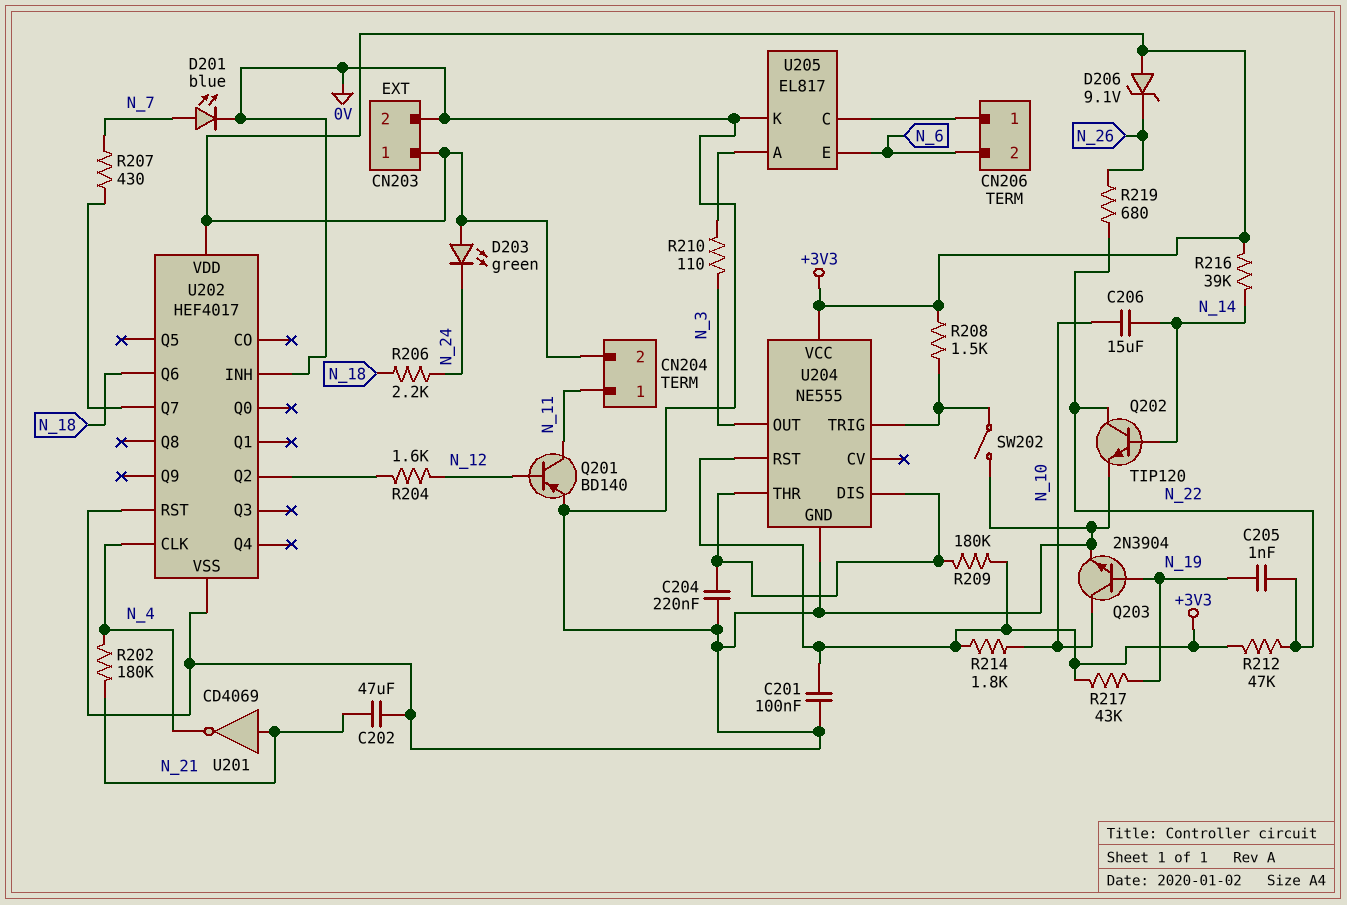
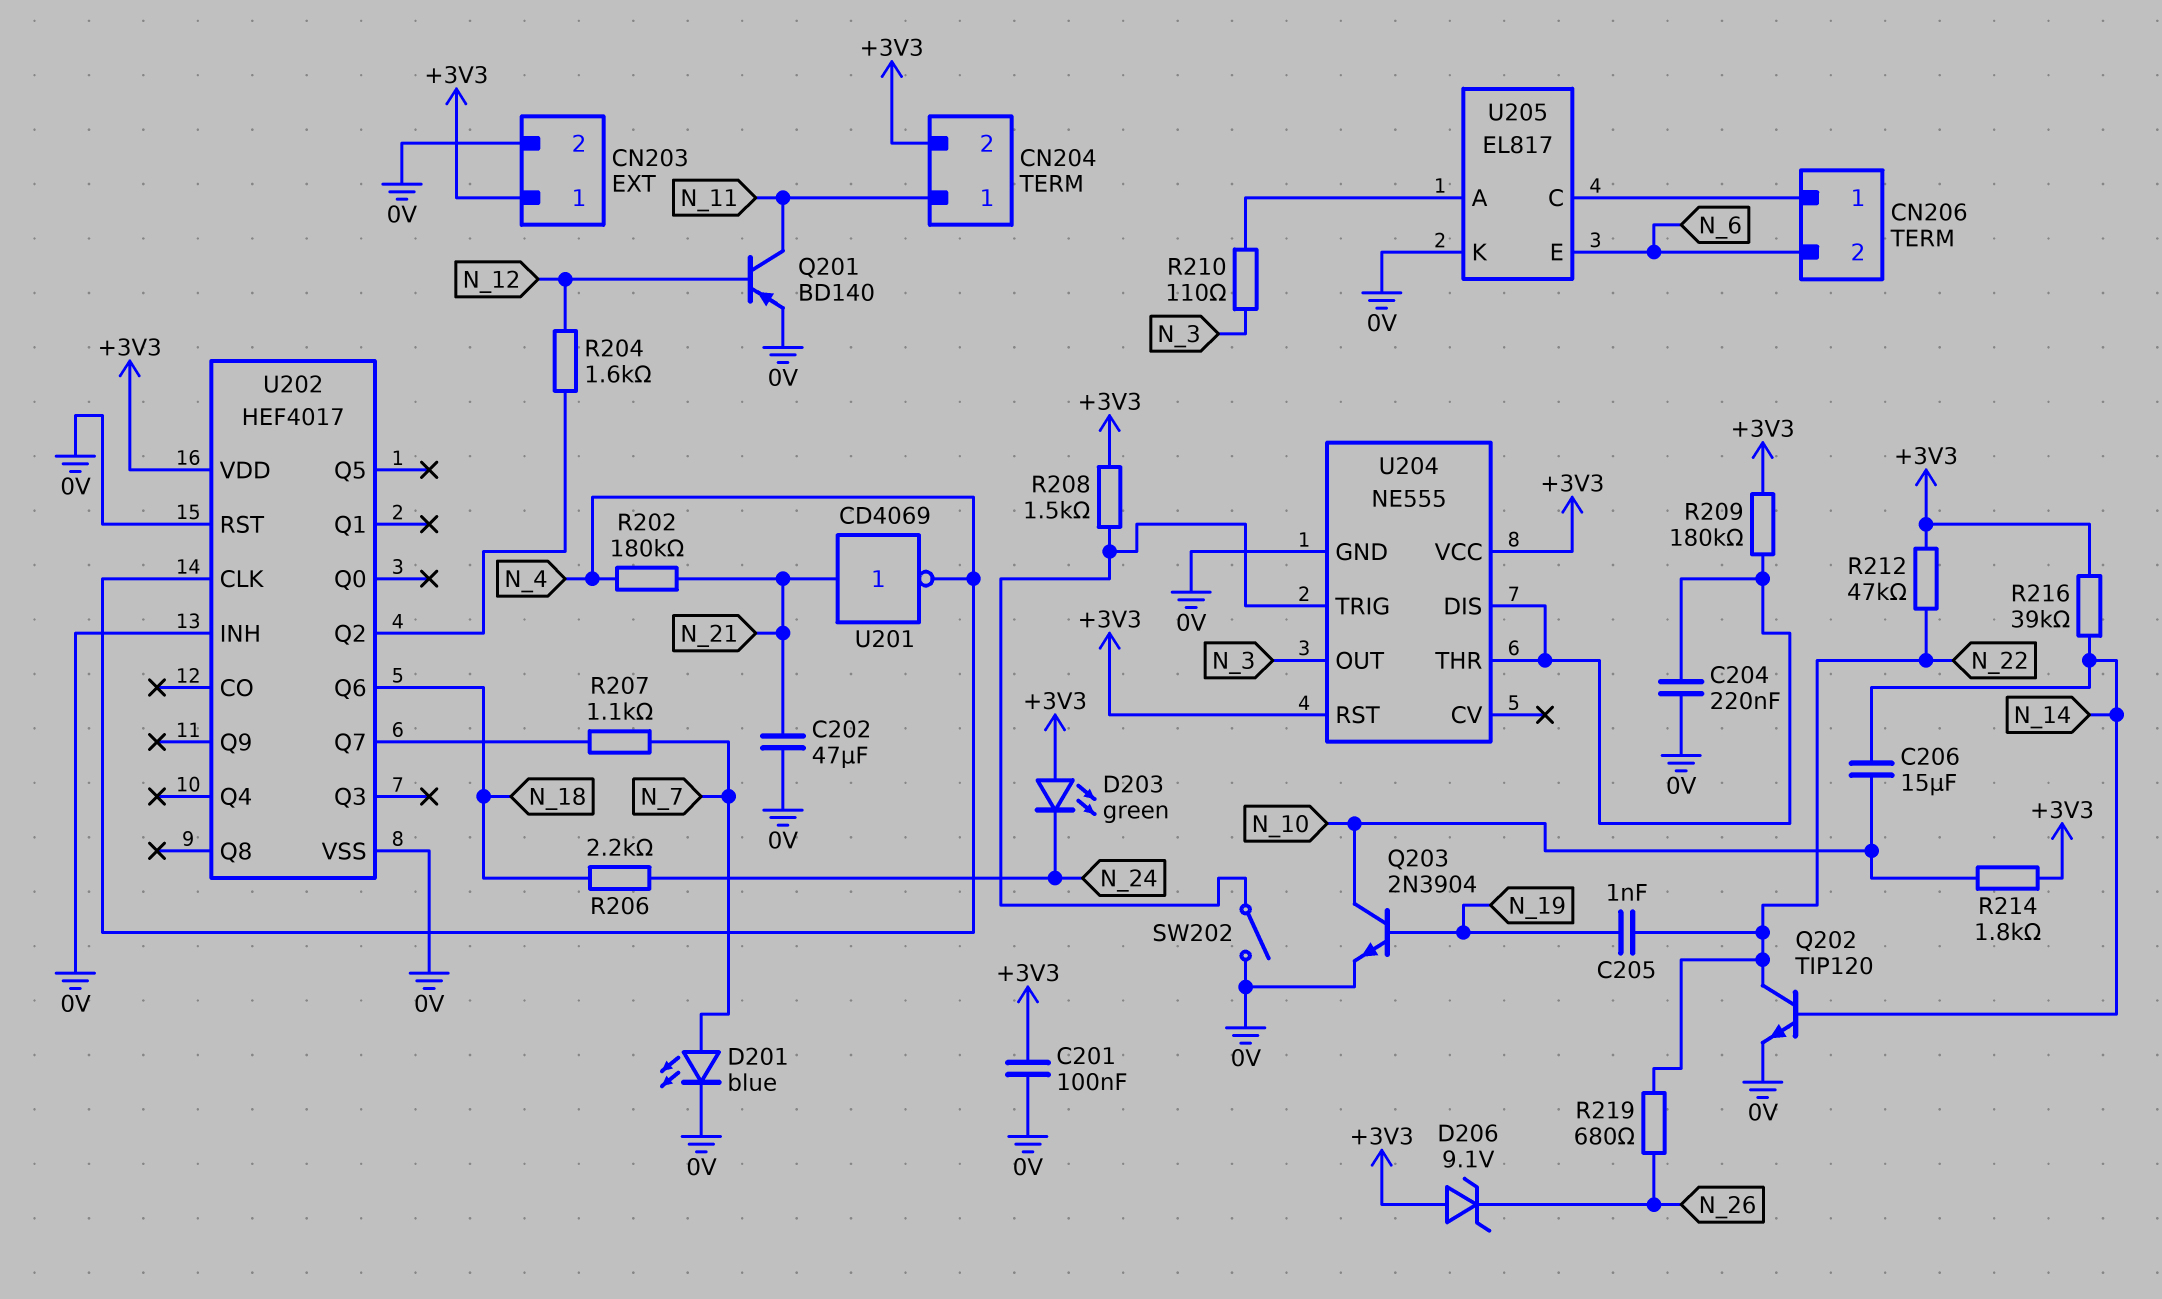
R207: 430 (N_7, U202/Q7) -> 1.1k (N_7, U202/Q7)
R217: 43k (+3V3, N_19) -> none

